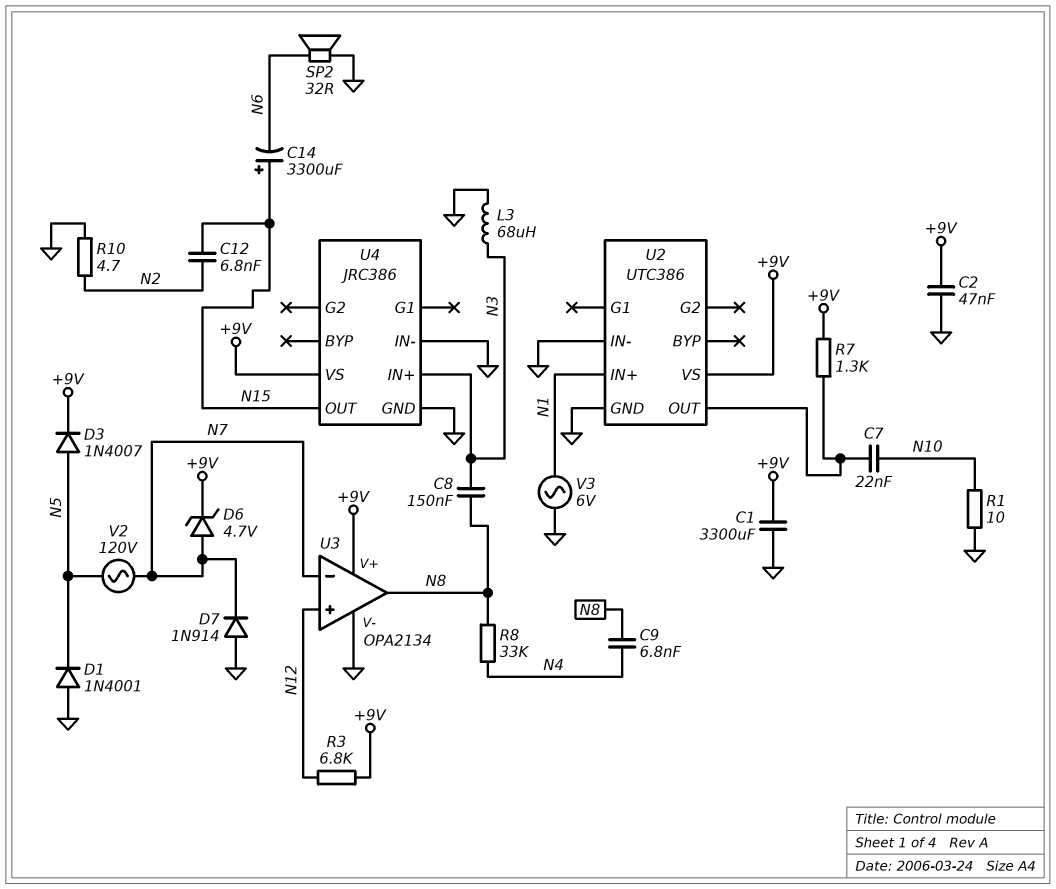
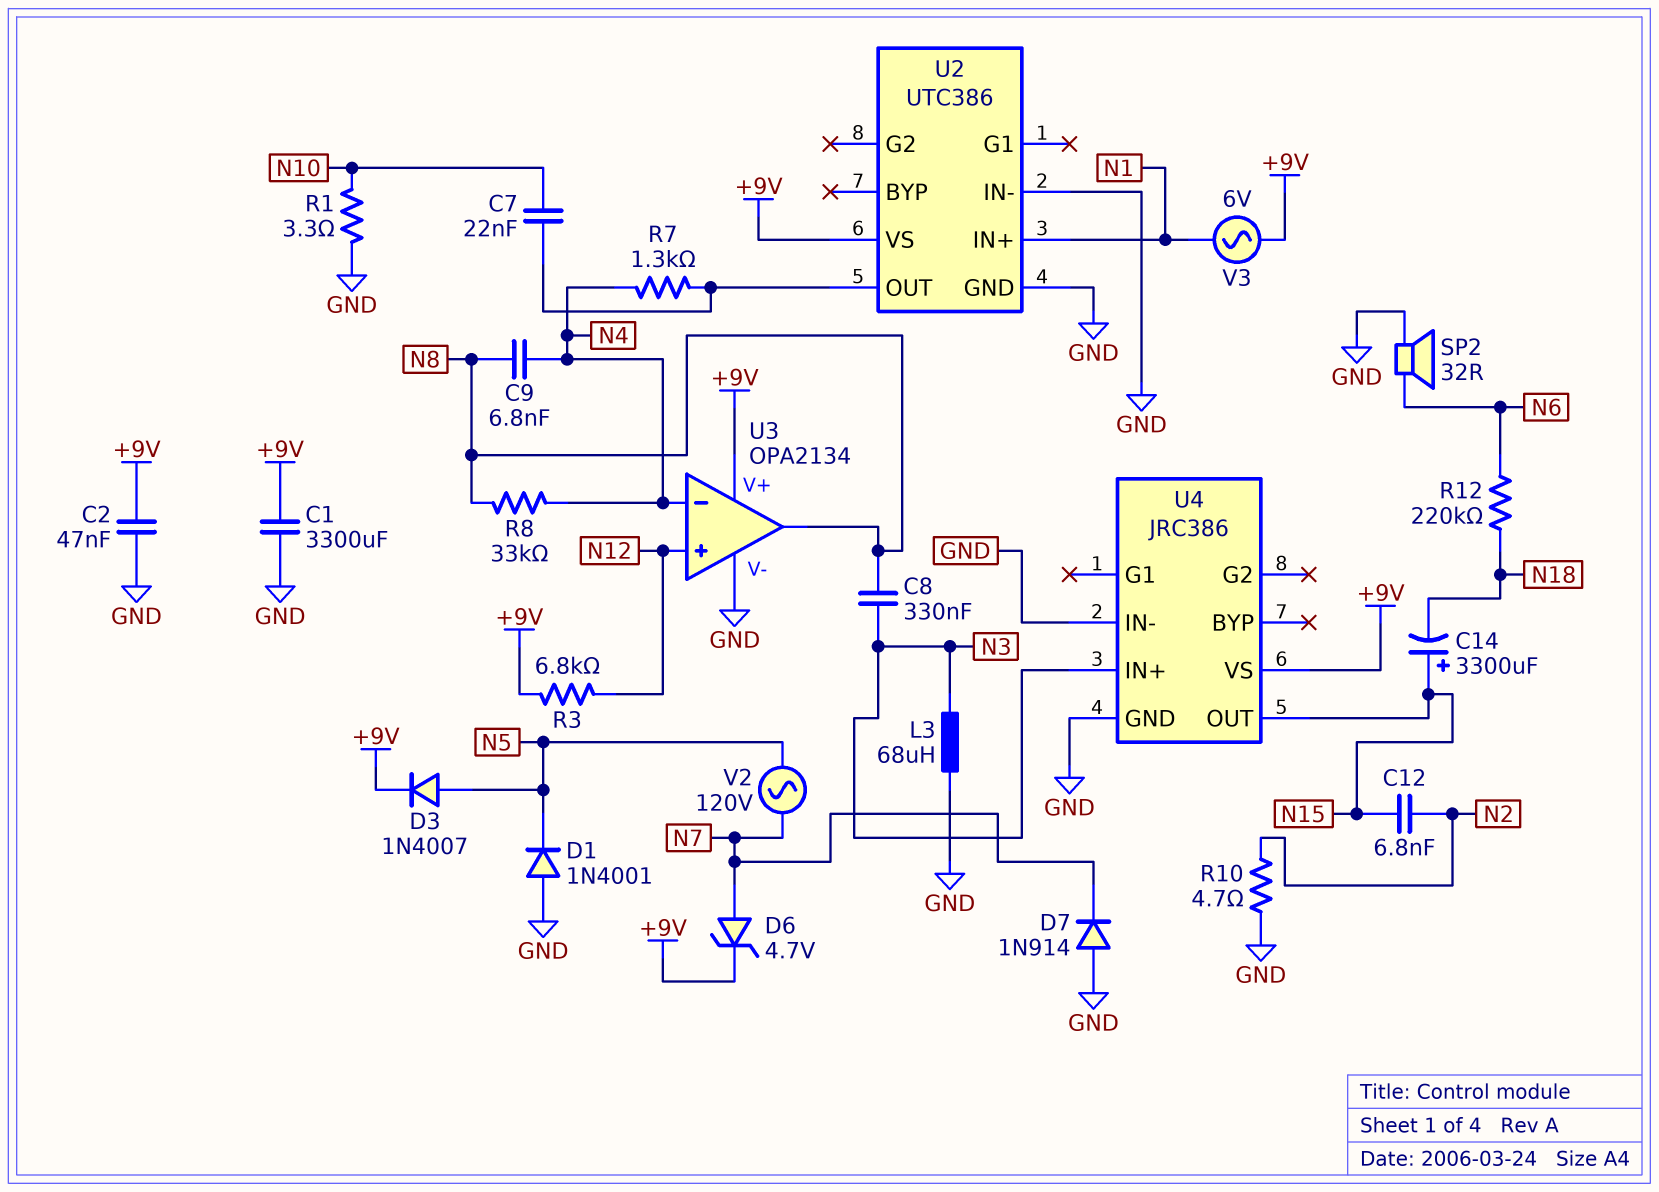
C8: 150nF (N3, N8) -> 330nF (N3, N8)
C14: 3300uF (plus N15, minus N6) -> 3300uF (plus N15, minus N18)
R1: 10 (GND, N10) -> 3.3 (GND, N10)
R7: 1.3k (+9V, U2/OUT) -> 1.3k (N4, U2/OUT)
R12: none -> 220k (N6, N18)
U3 pin in-: N7 -> N4
V3: AC 6V (GND, N1) -> AC 6V (+9V, N1)

